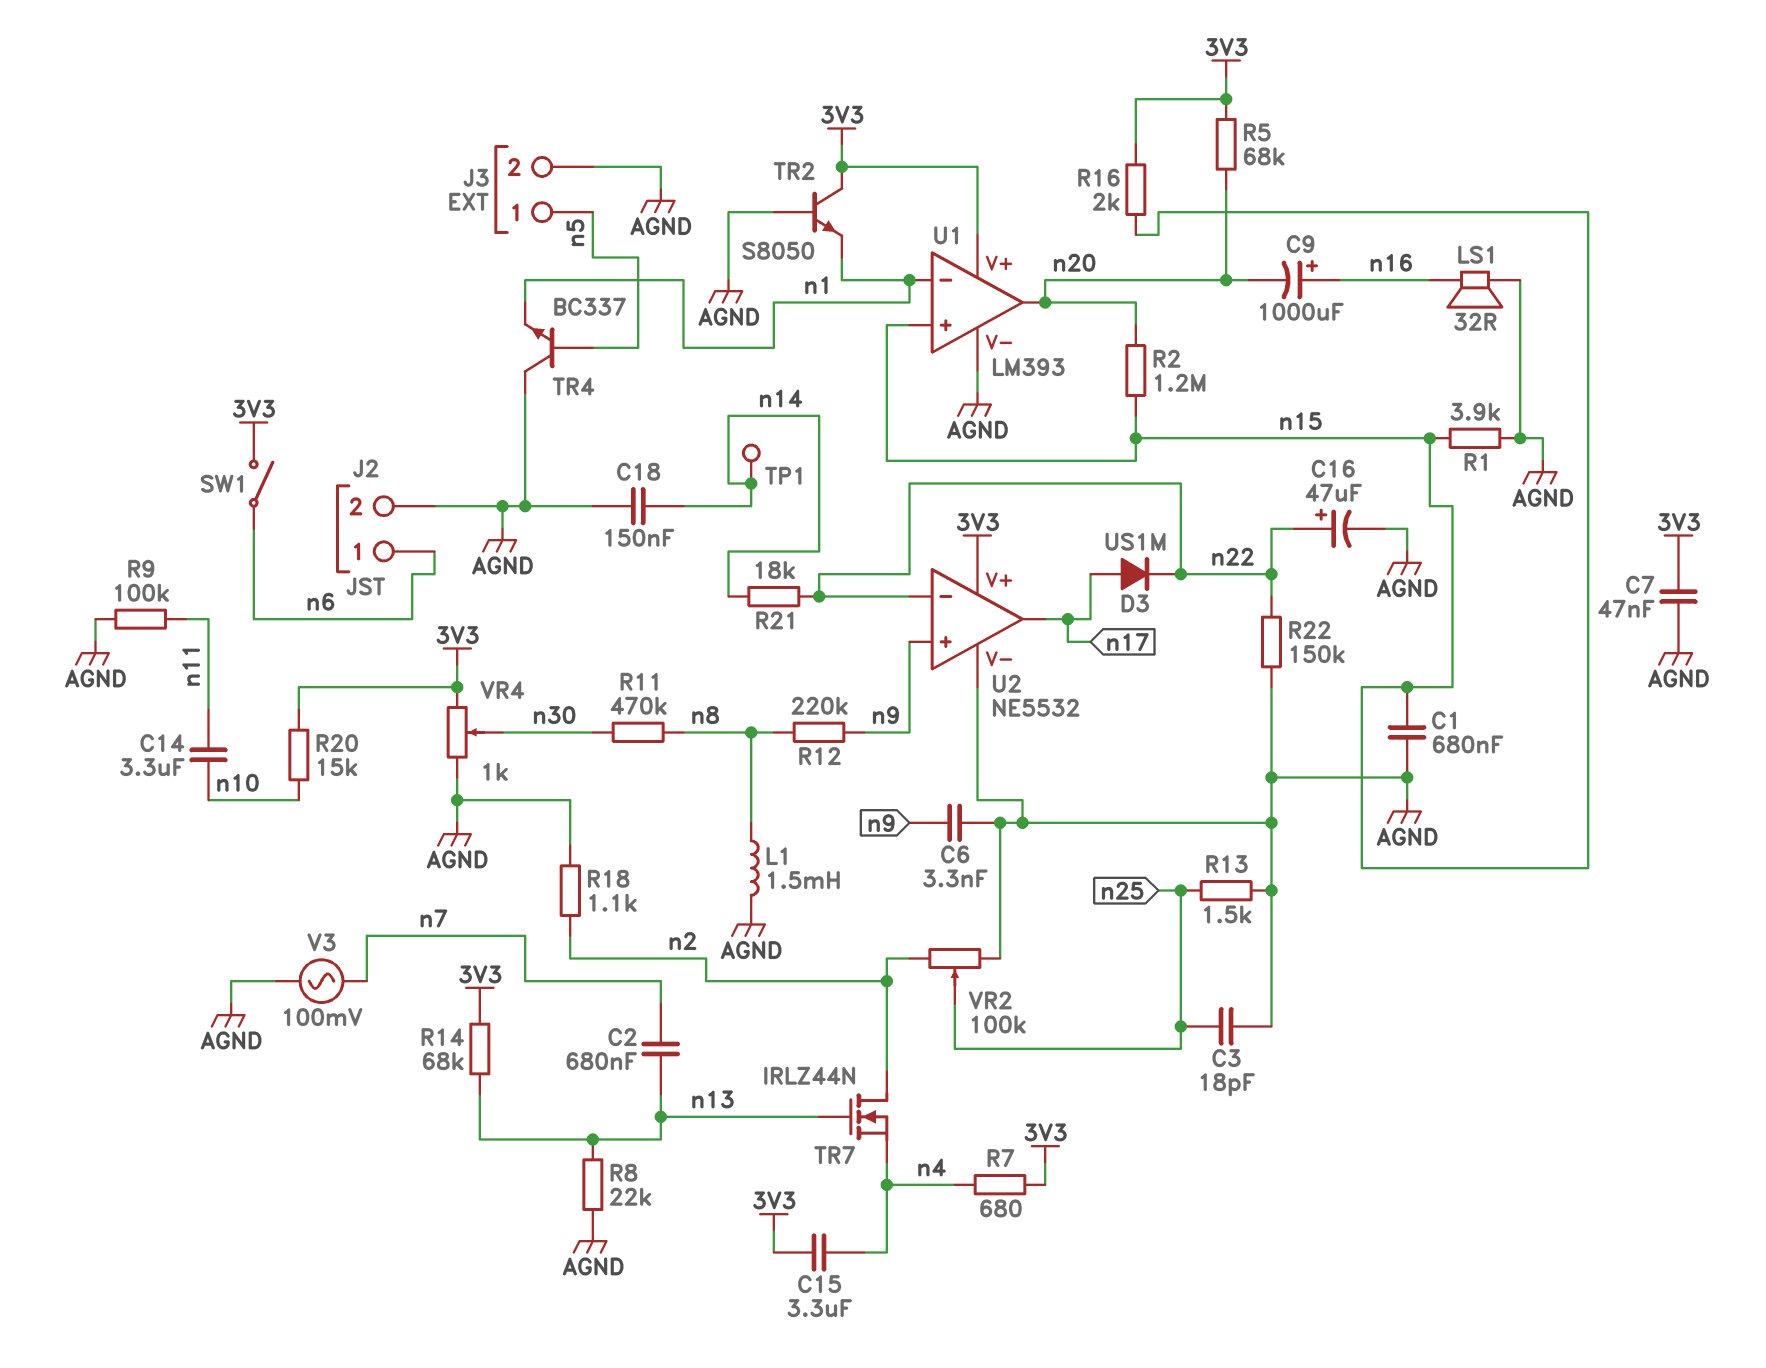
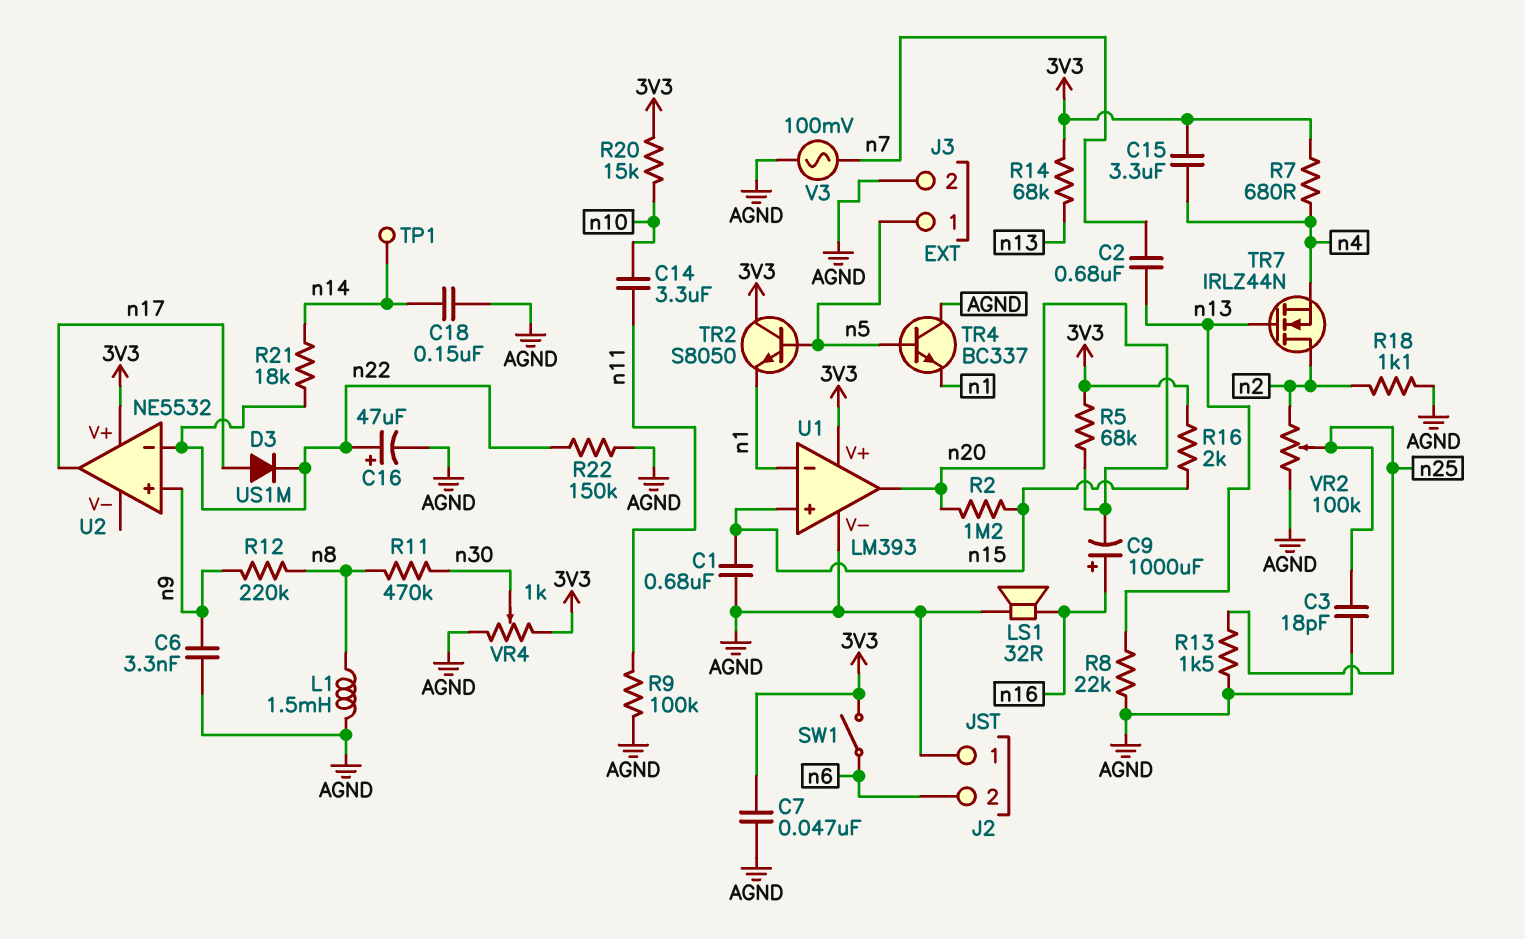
J2 pin 1: n6 -> AGND
J2 pin 2: AGND -> n6
R1: 3.9k (AGND, n15) -> none
TR2: NPN S8050 (B AGND, C 3V3, E n1) -> NPN S8050 (B n5, C 3V3, E n1)
U2 pin V-: AGND -> none

